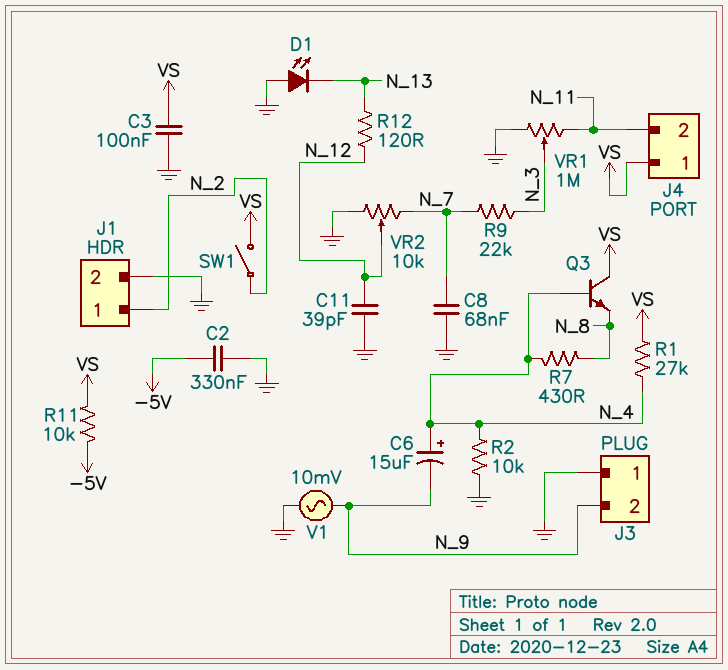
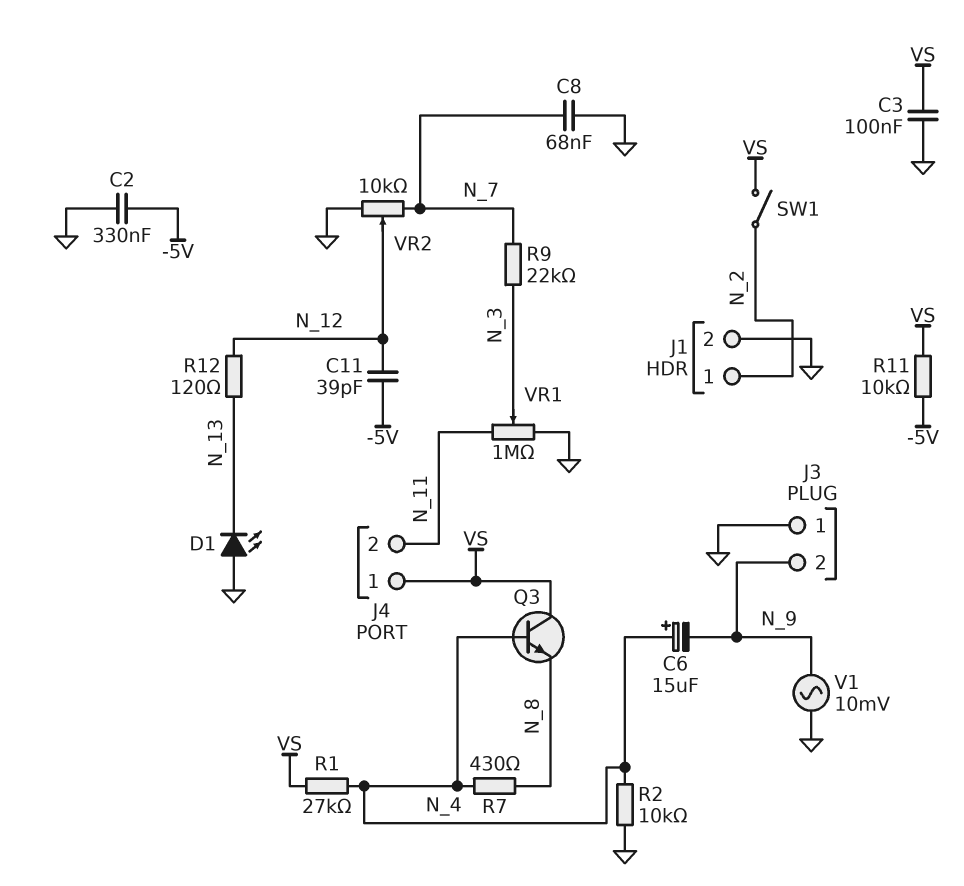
C11: 39pF (GND, N_12) -> 39pF (-5V, N_12)

